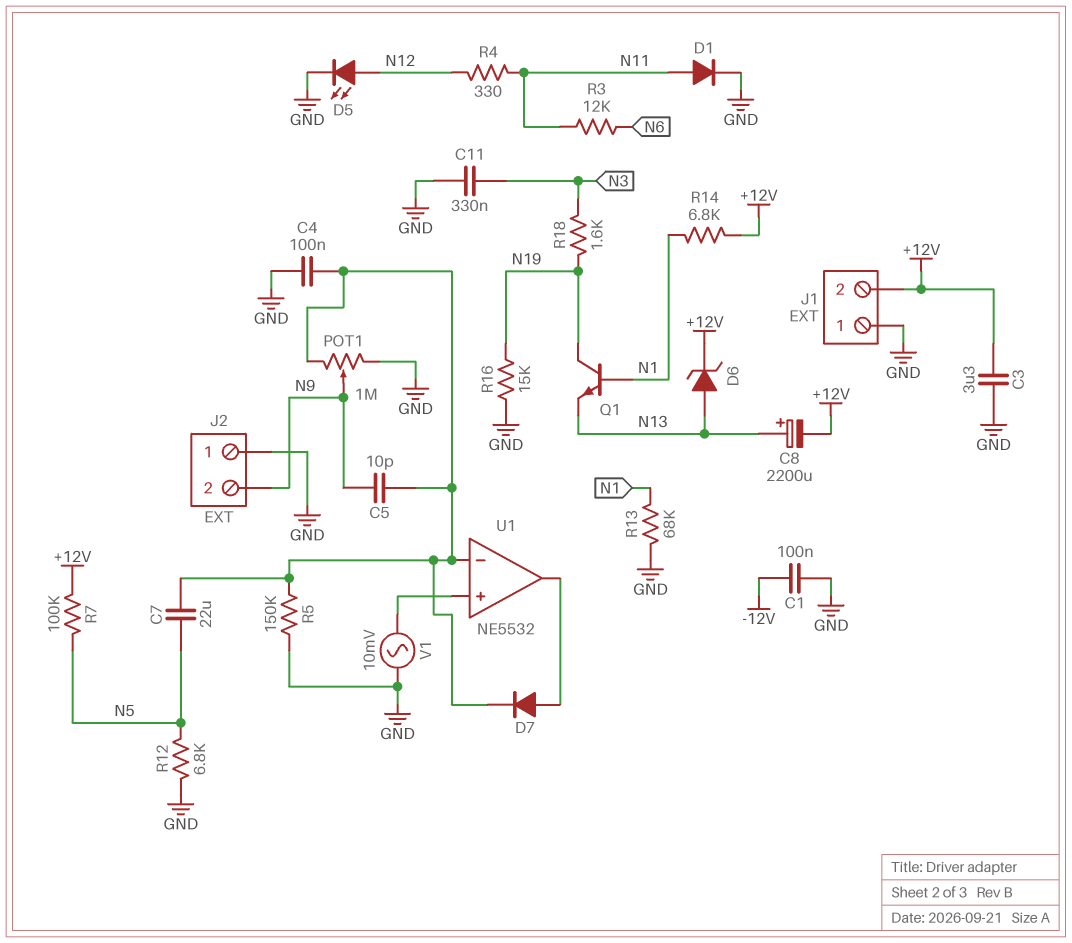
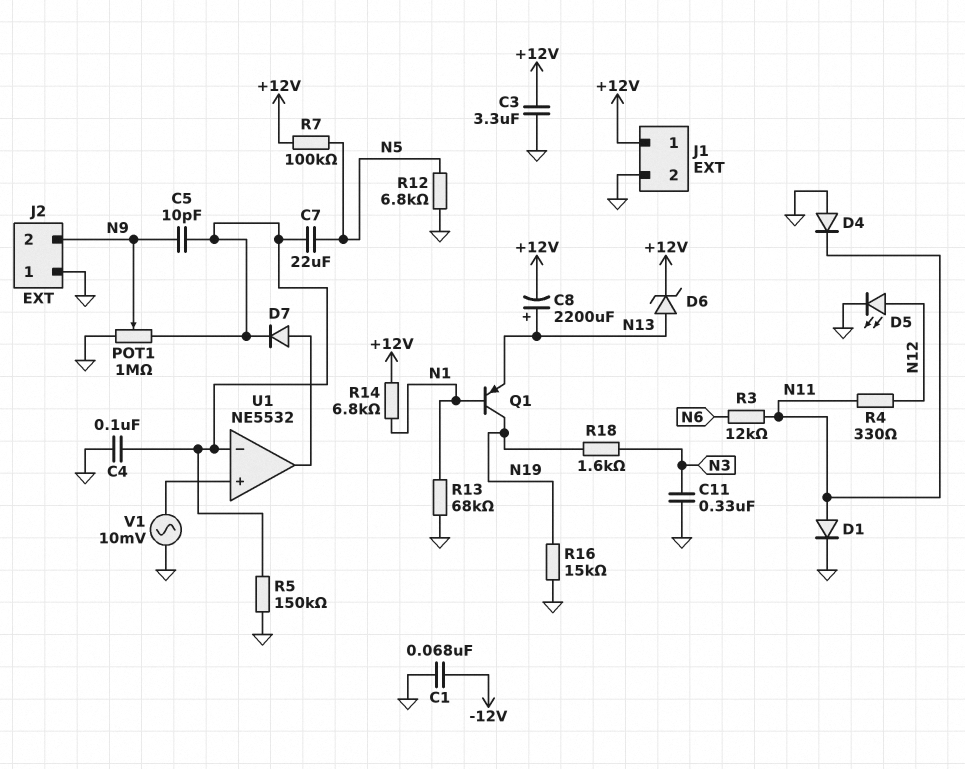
C1: 100nF (-12V, GND) -> 68nF (-12V, GND)
D4: none -> diode (A GND, K N11)
J1 pin 1: GND -> +12V
J1 pin 2: +12V -> GND
Q1: NPN (B N1, C N19, E N13) -> PNP (B N1, C N19, E N13)

